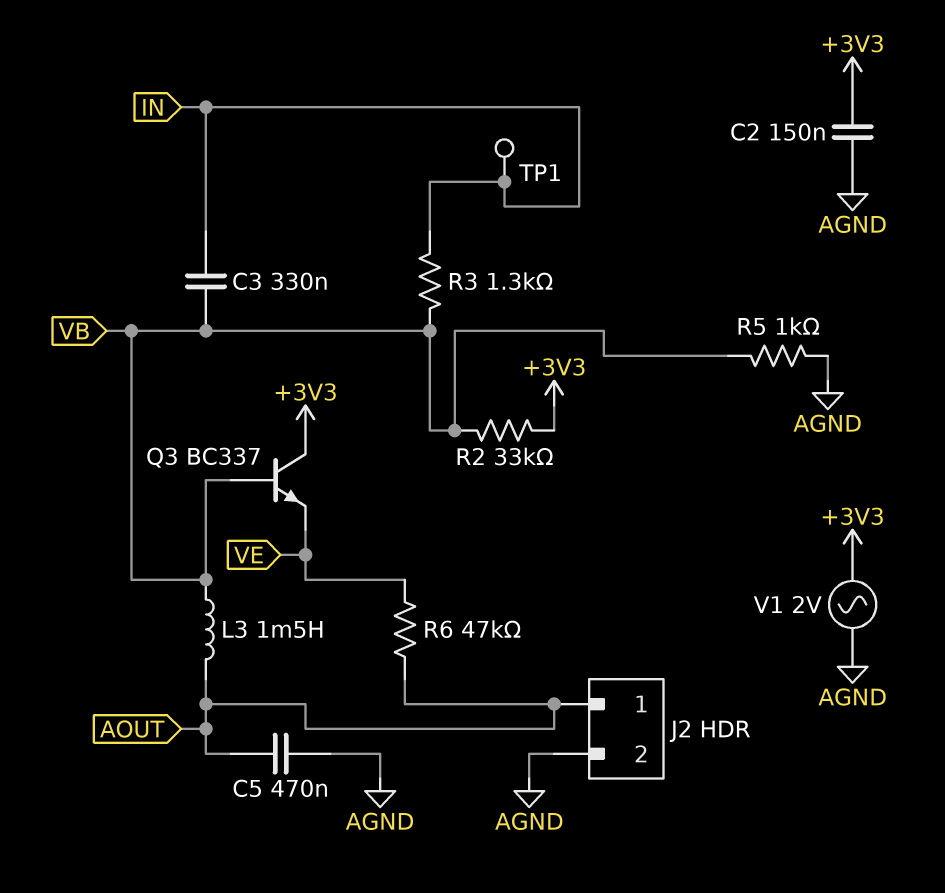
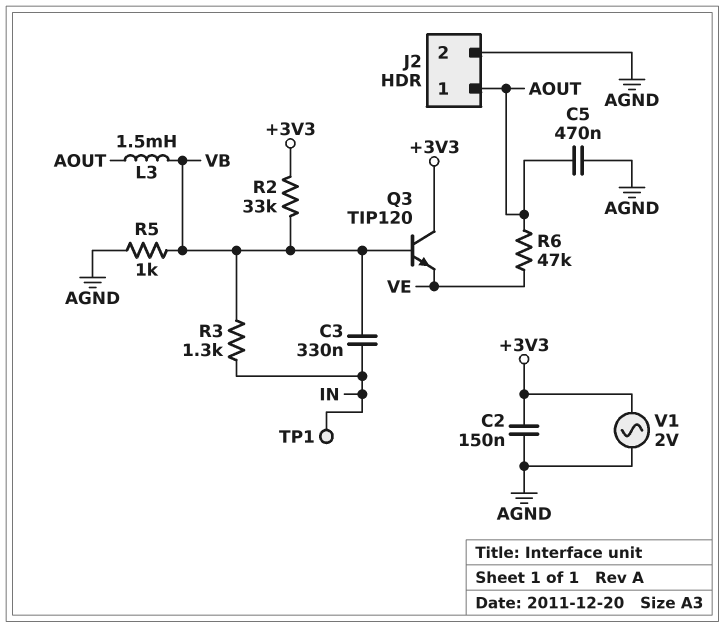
Q3: NPN BC337 (B VB, C +3V3, E VE) -> NPN TIP120 (B VB, C +3V3, E VE)

